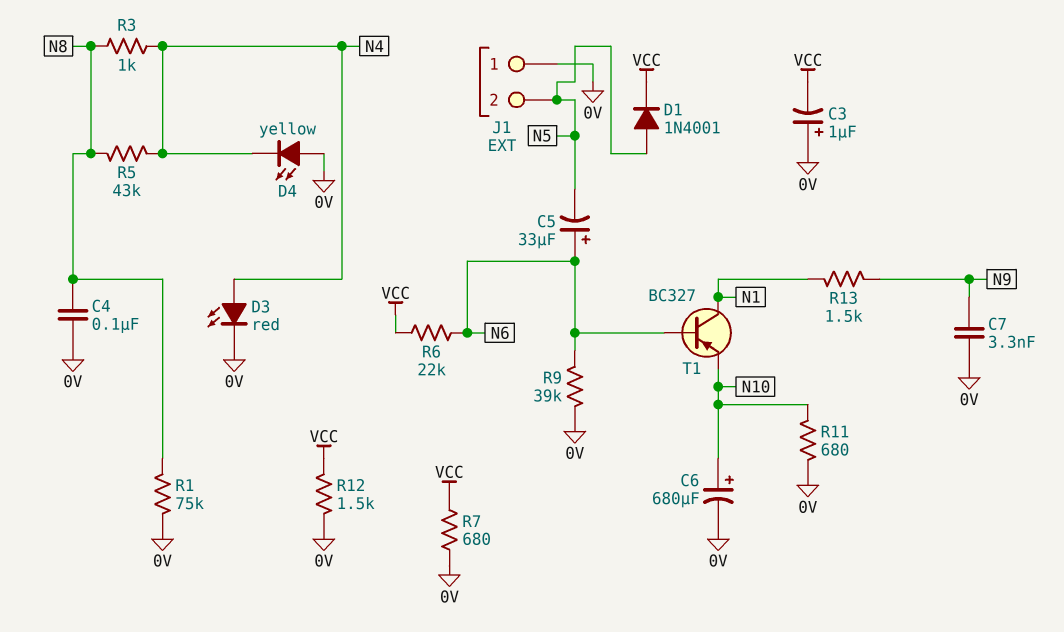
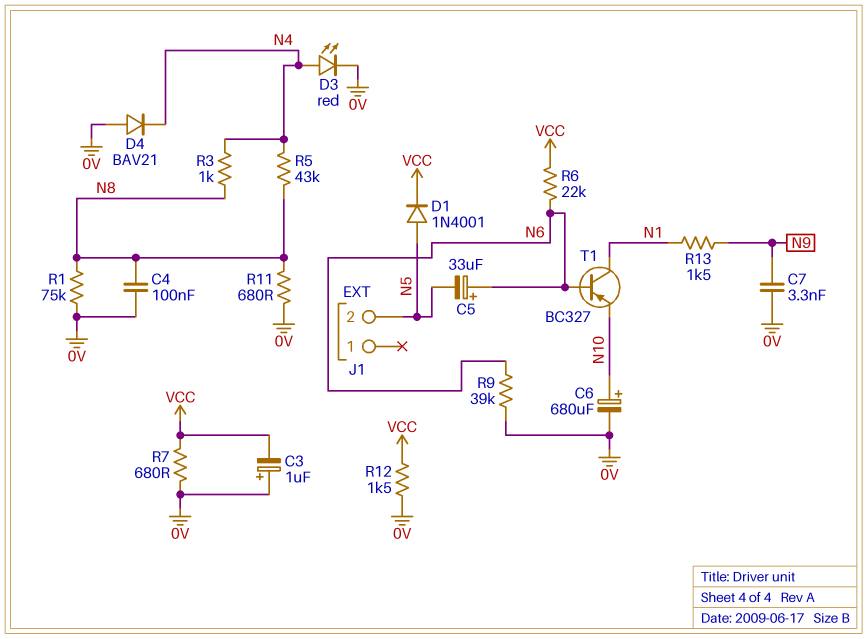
D4: LED yellow (A 0V, K N4) -> diode BAV21 (A 0V, K N4)
J1 pin 1: 0V -> none
R11: 680 (0V, N10) -> 680 (0V, N8)

